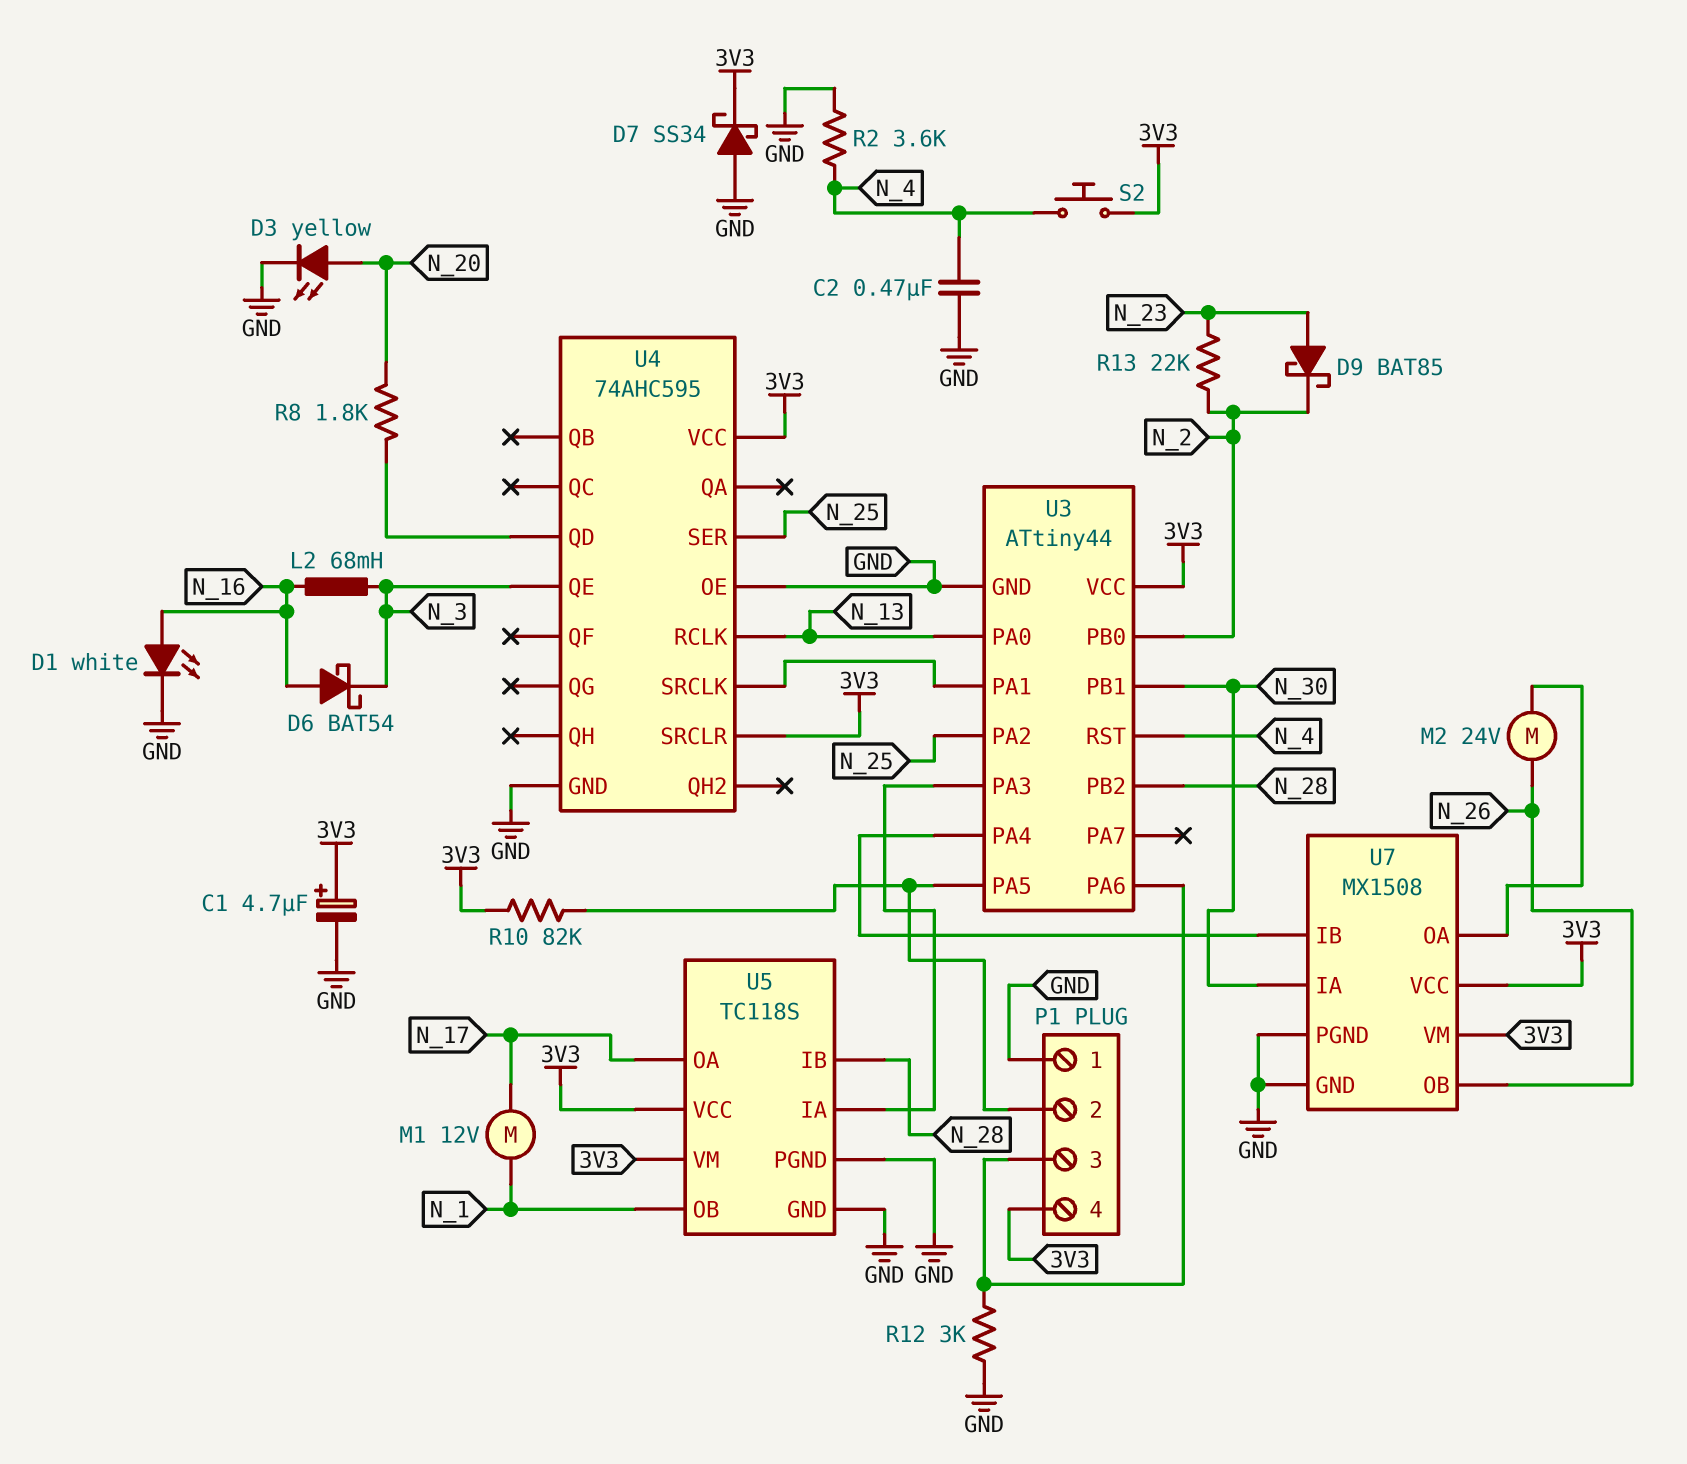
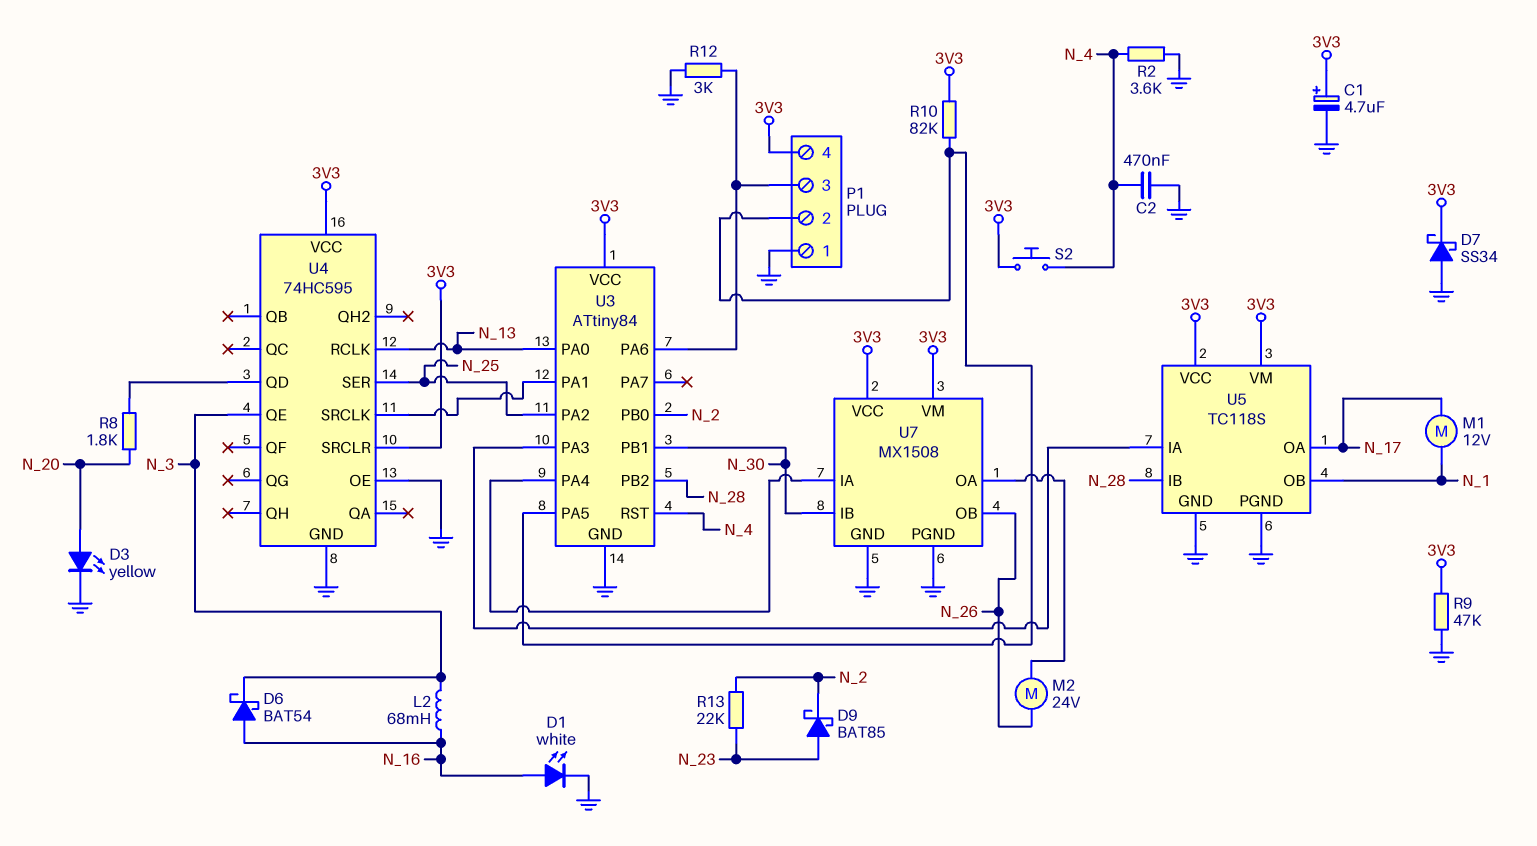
R9: none -> 47k (3V3, GND)
U3: ATtiny44 -> ATtiny84
U4: 74AHC595 -> 74HC595
U7 pin IA: N_30 -> U3/PA4
U7 pin IB: U3/PA4 -> N_30

